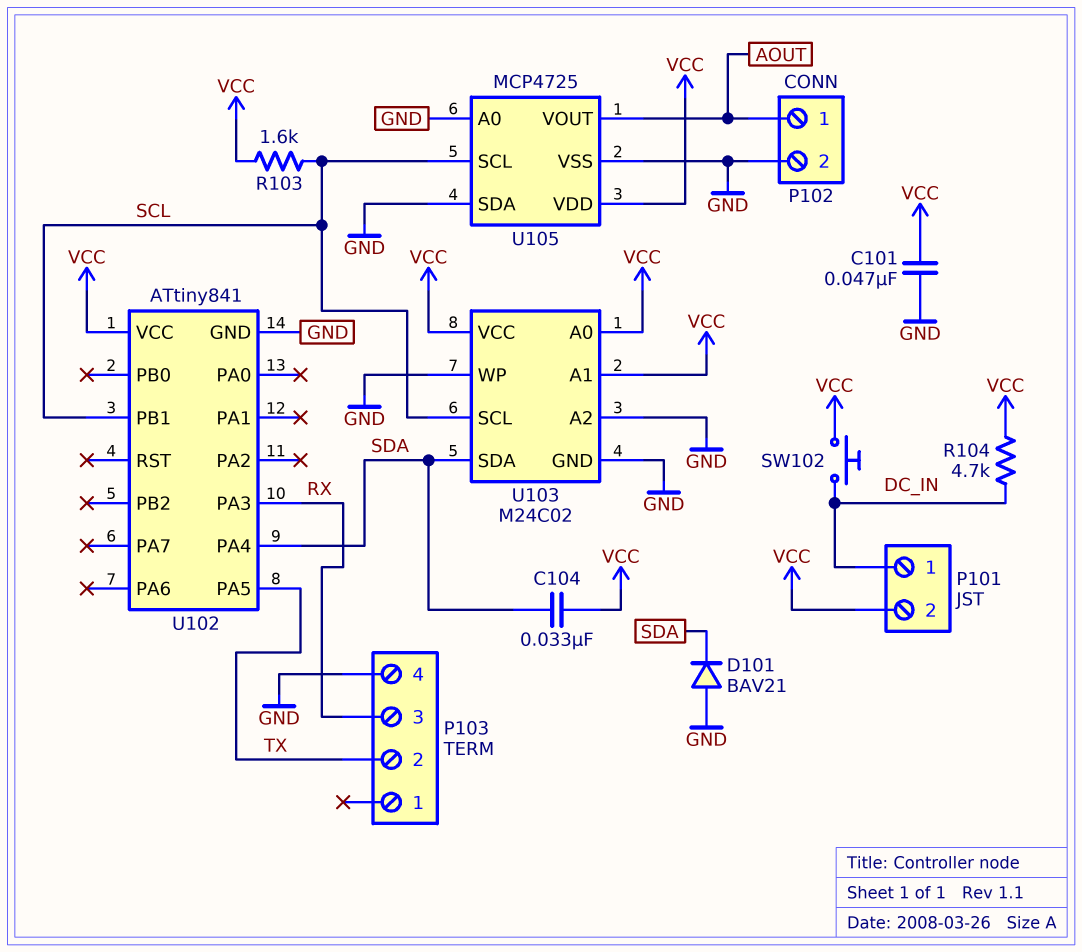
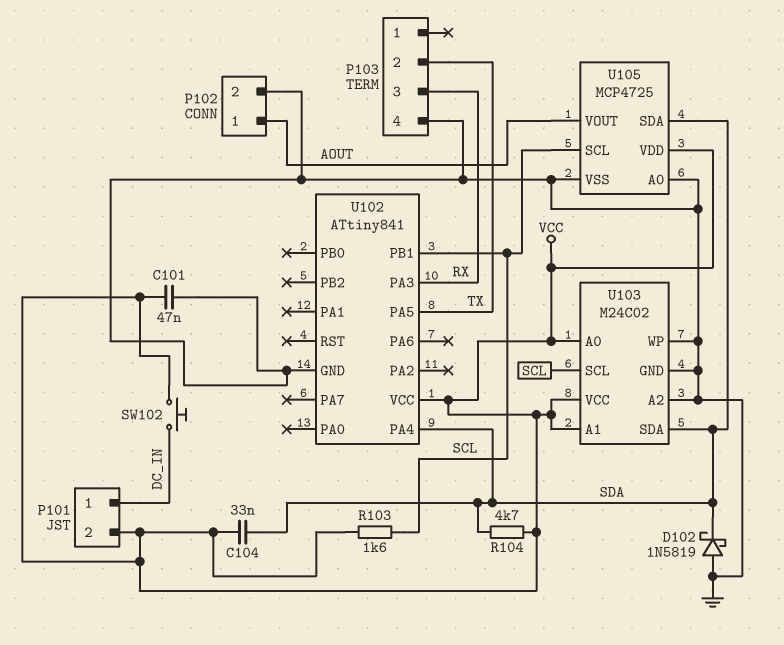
D101: diode BAV21 (A GND, K SDA) -> none
D102: none -> schottky 1N5819 (A GND, K SDA)
R104: 4.7k (DC_IN, VCC) -> 4.7k (SDA, VCC)
U105 pin SDA: GND -> SDA

